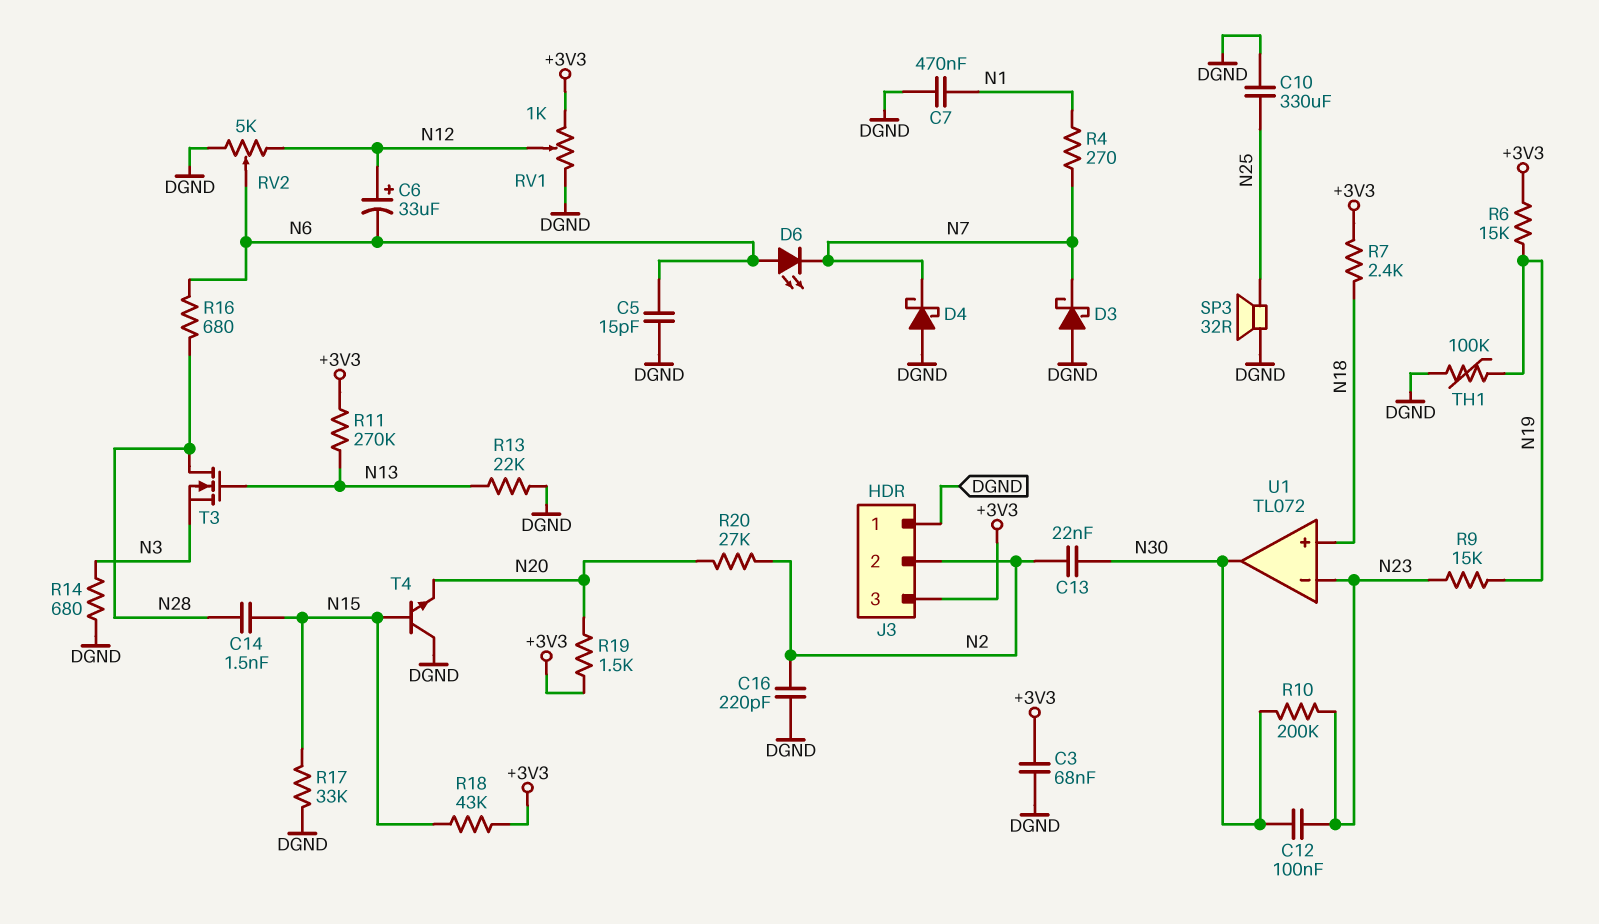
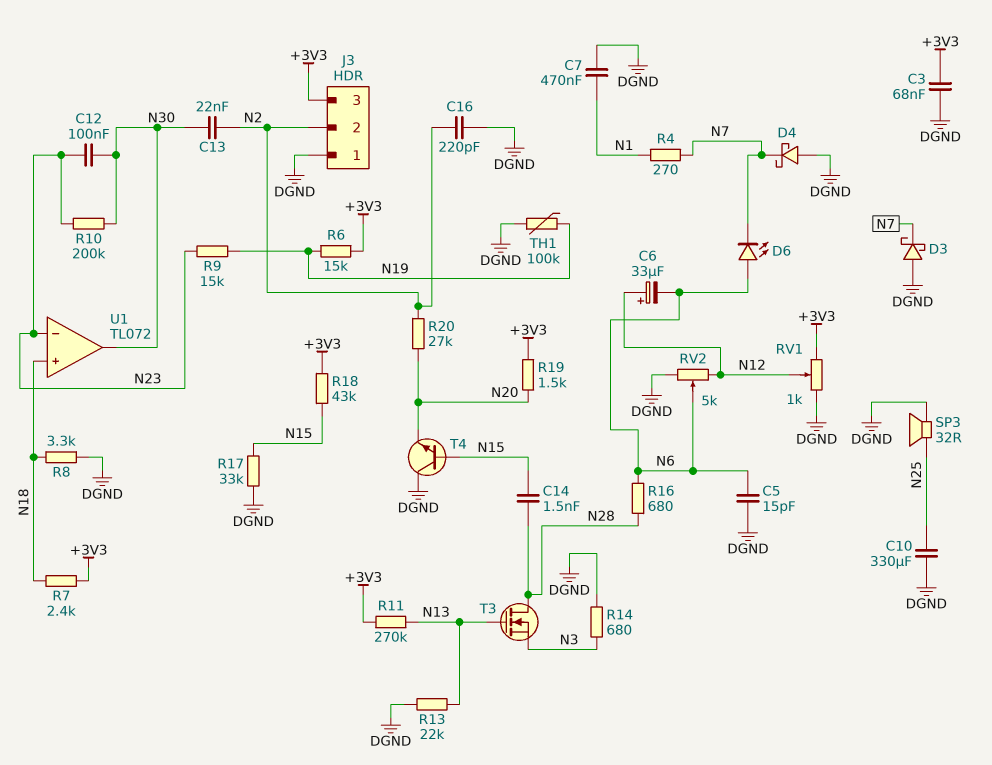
R8: none -> 3.3k (DGND, N18)

